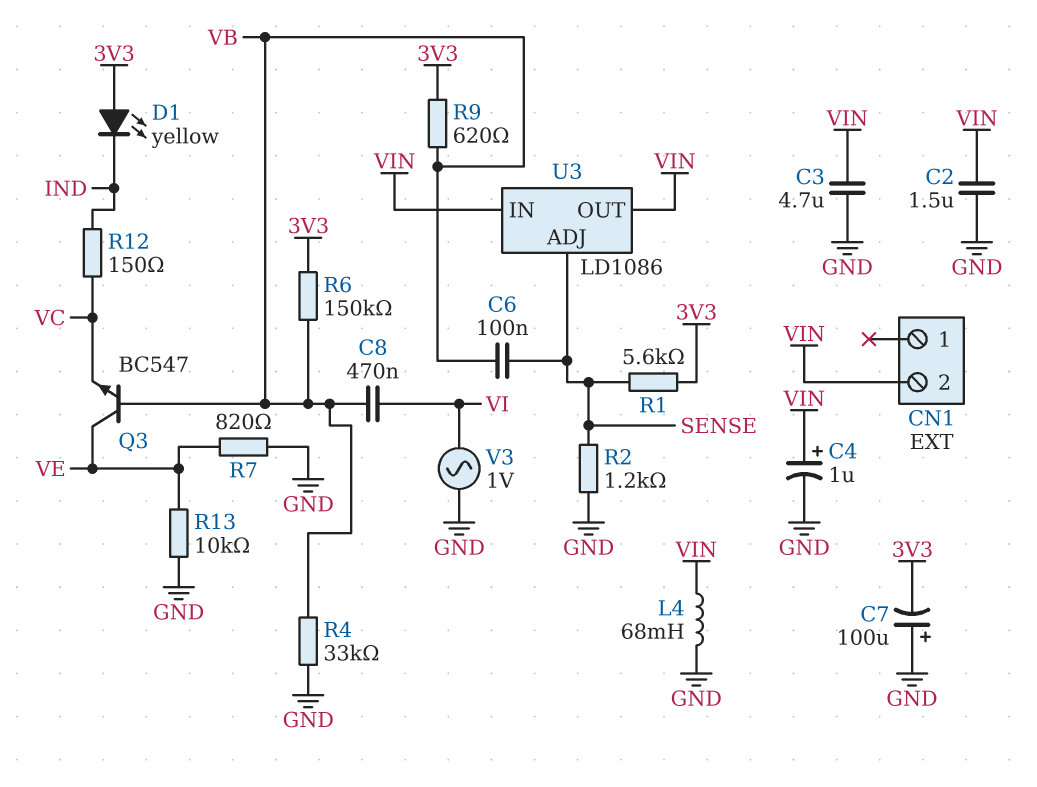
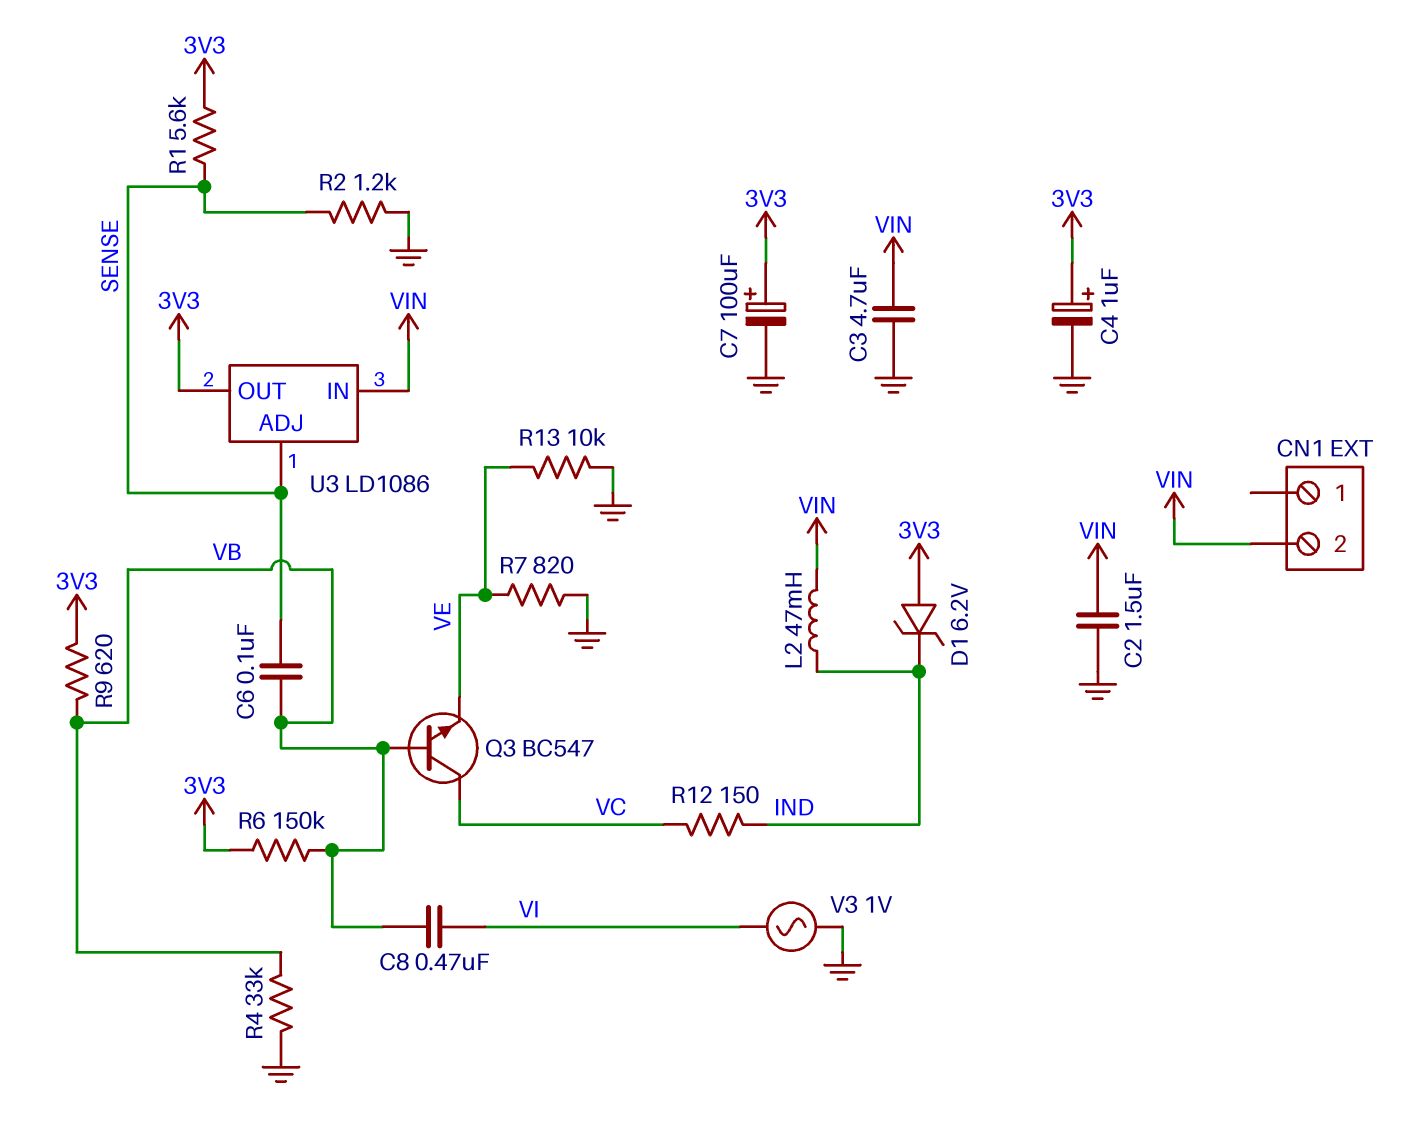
C4: 1uF (plus VIN, minus GND) -> 1uF (plus 3V3, minus GND)
C7: 100uF (plus GND, minus 3V3) -> 100uF (plus 3V3, minus GND)
D1: LED yellow (A 3V3, K IND) -> zener 6.2V (A 3V3, K IND)
L2: none -> 47mH (IND, VIN)
L4: 68mH (GND, VIN) -> none
Q3: NPN BC547 (B VB, C VE, E VC) -> NPN BC547 (B VB, C VC, E VE)
U3 pin OUT: VIN -> 3V3

